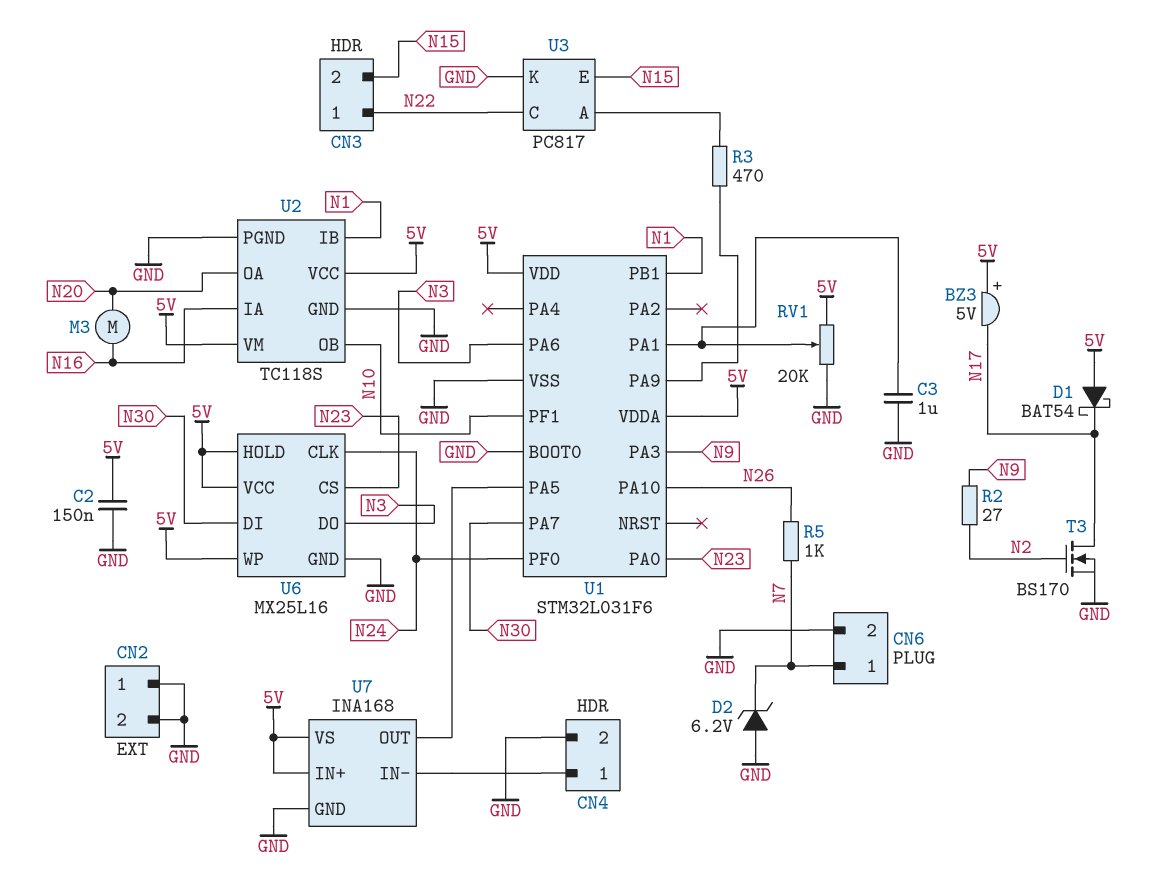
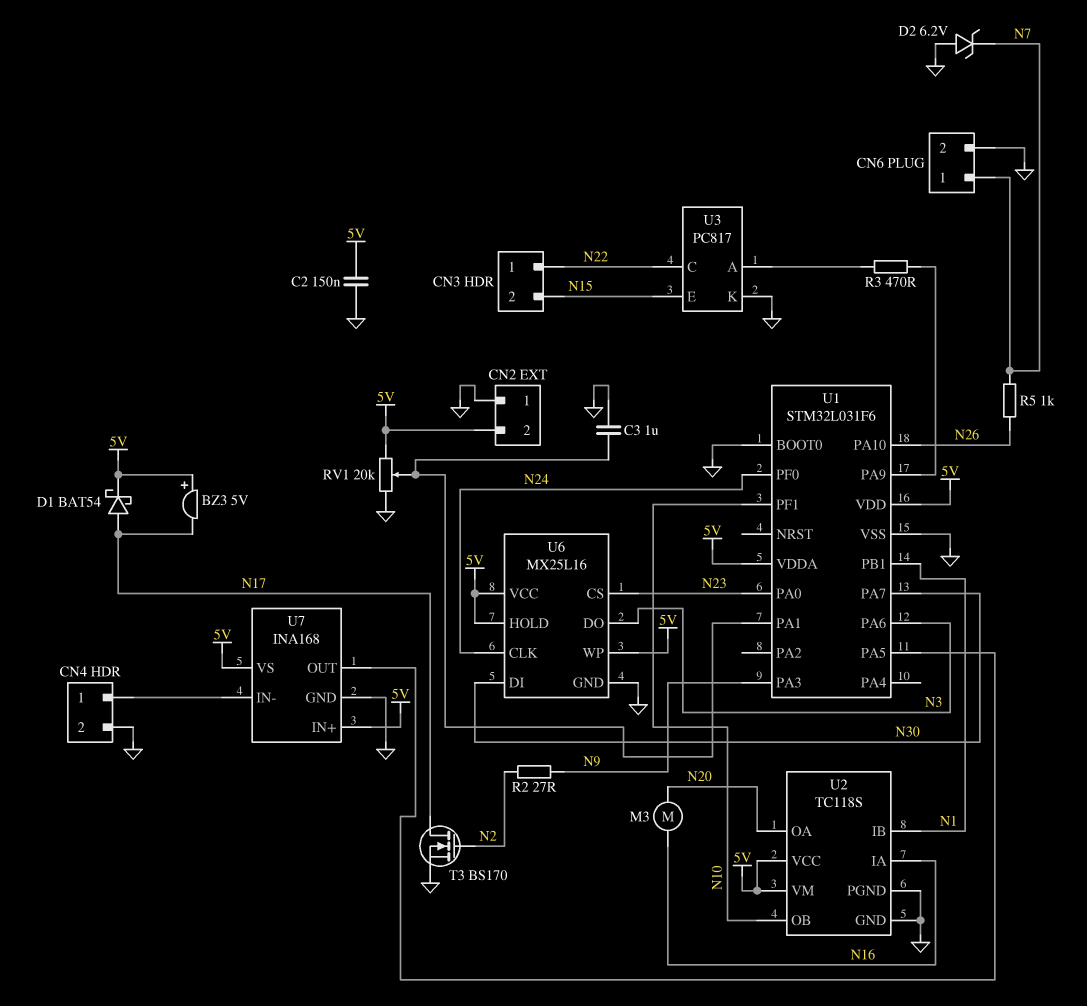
CN2 pin 2: GND -> 5V
D1: schottky BAT54 (A 5V, K N17) -> schottky BAT54 (A N17, K 5V)

